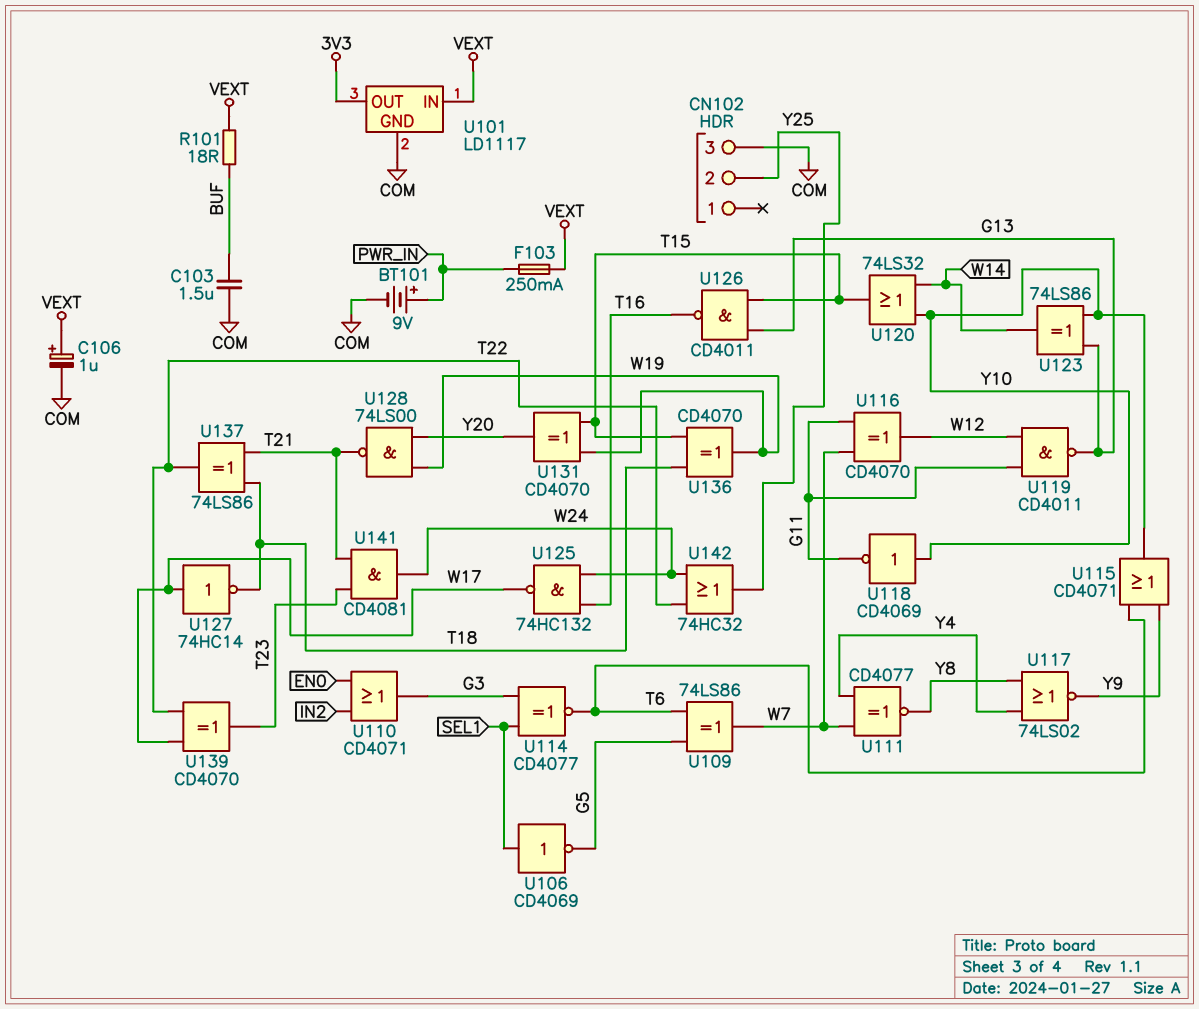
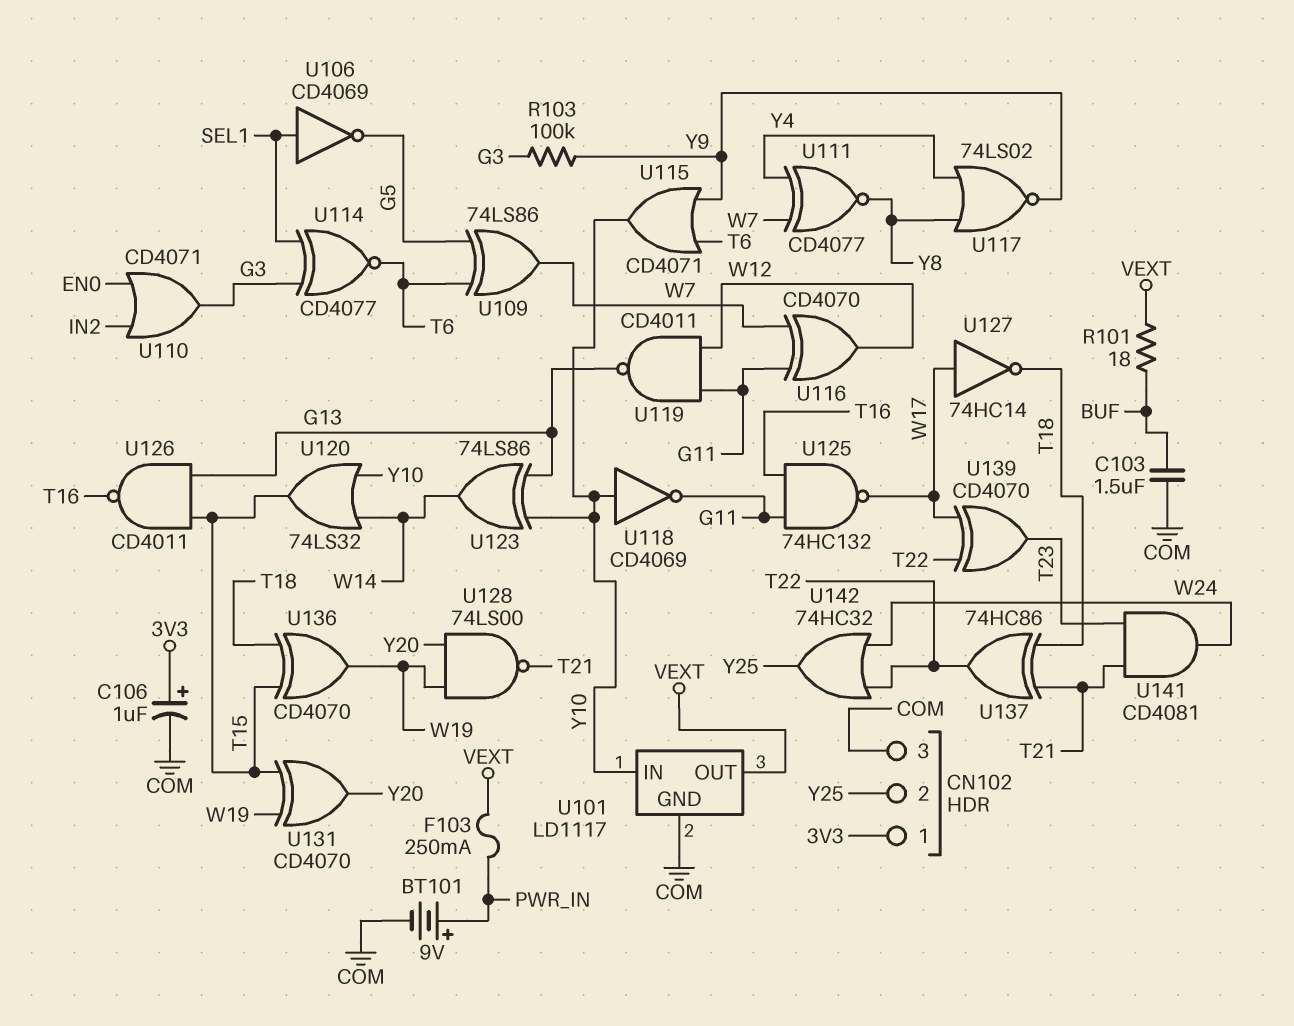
C106: 1uF (plus VEXT, minus COM) -> 1uF (plus 3V3, minus COM)
CN102 pin 1: none -> 3V3
R103: none -> 100k (G3, Y9)
U101 pin IN: VEXT -> Y10
U101 pin OUT: 3V3 -> VEXT
U125: NAND 74HC132 (in T16, in W24, out W17) -> NAND 74HC132 (in G11, in T16, out W17)
U137: XOR 74LS86 (in T18, in T21, out T22) -> XOR 74HC86 (in T18, in T21, out T22)

